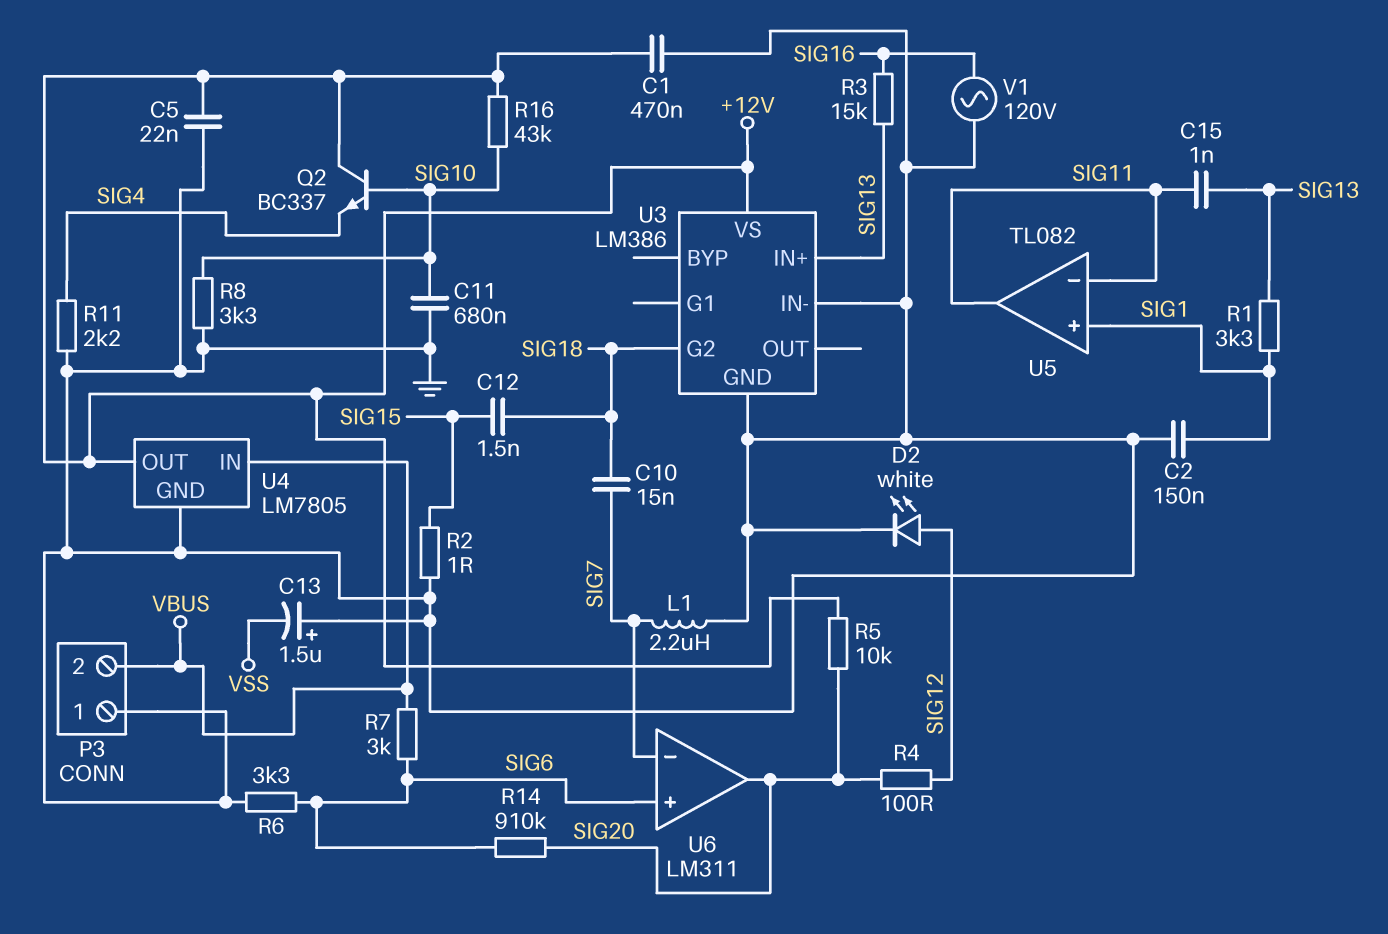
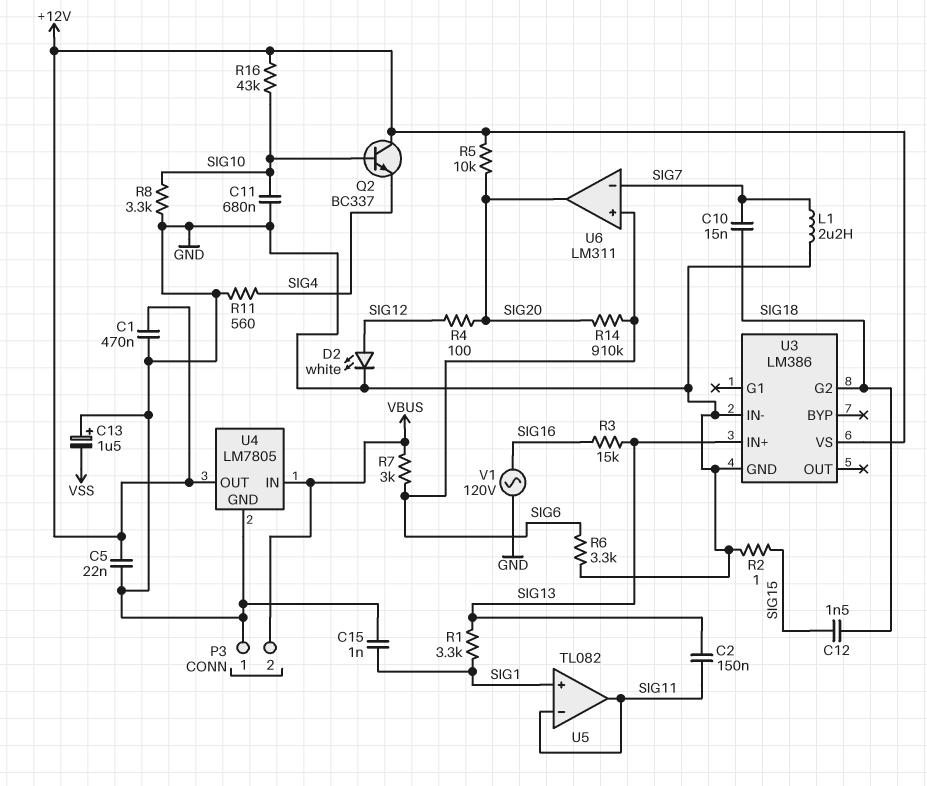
C2: 150nF (GND, SIG1) -> 150nF (SIG11, SIG13)
C15: 1nF (SIG11, SIG13) -> 1nF (GND, SIG1)
R11: 2.2k (GND, SIG4) -> 560 (GND, SIG4)

